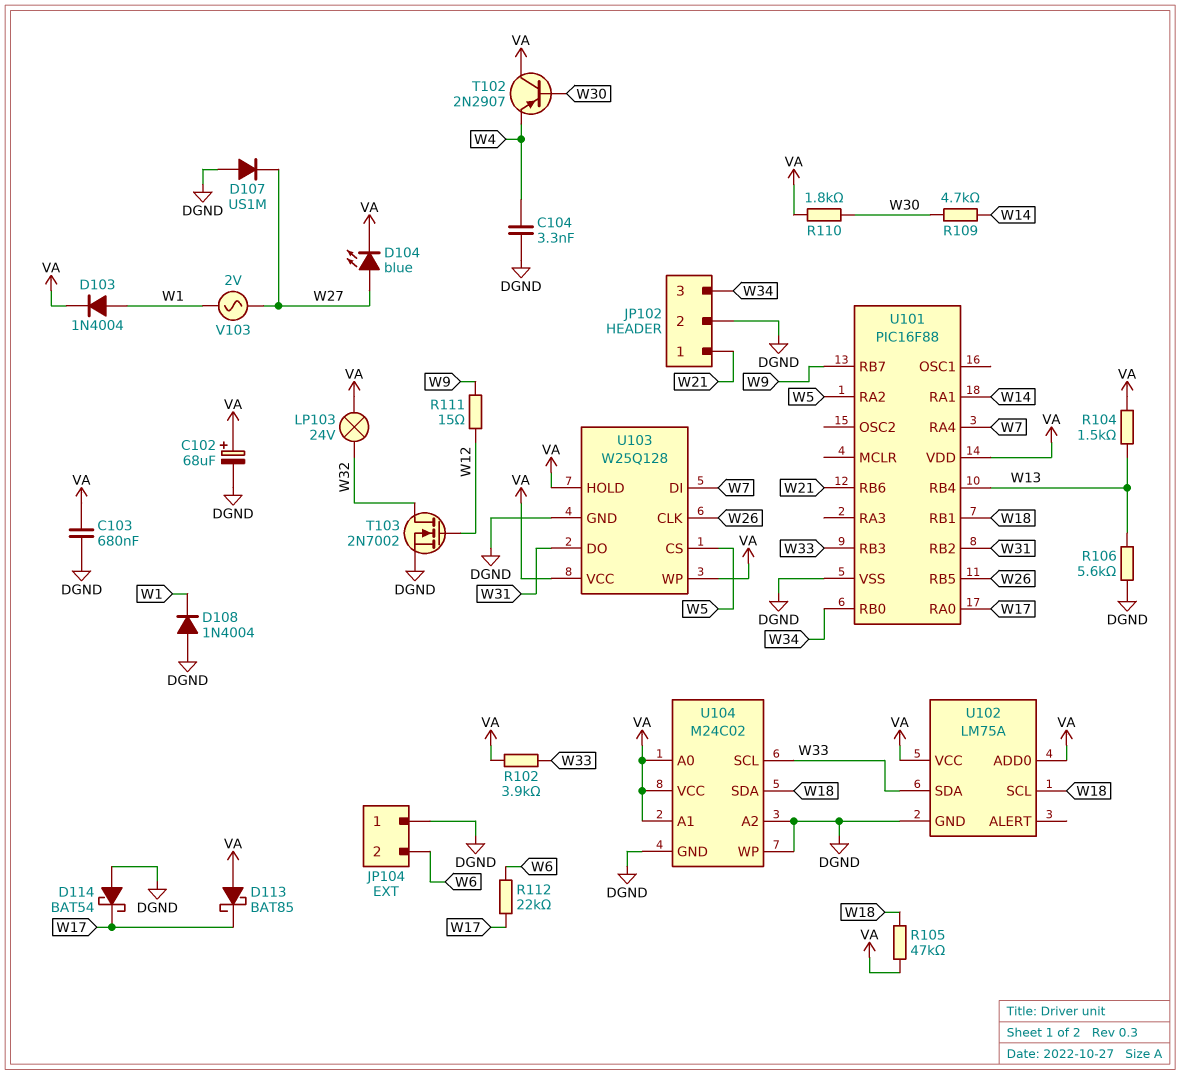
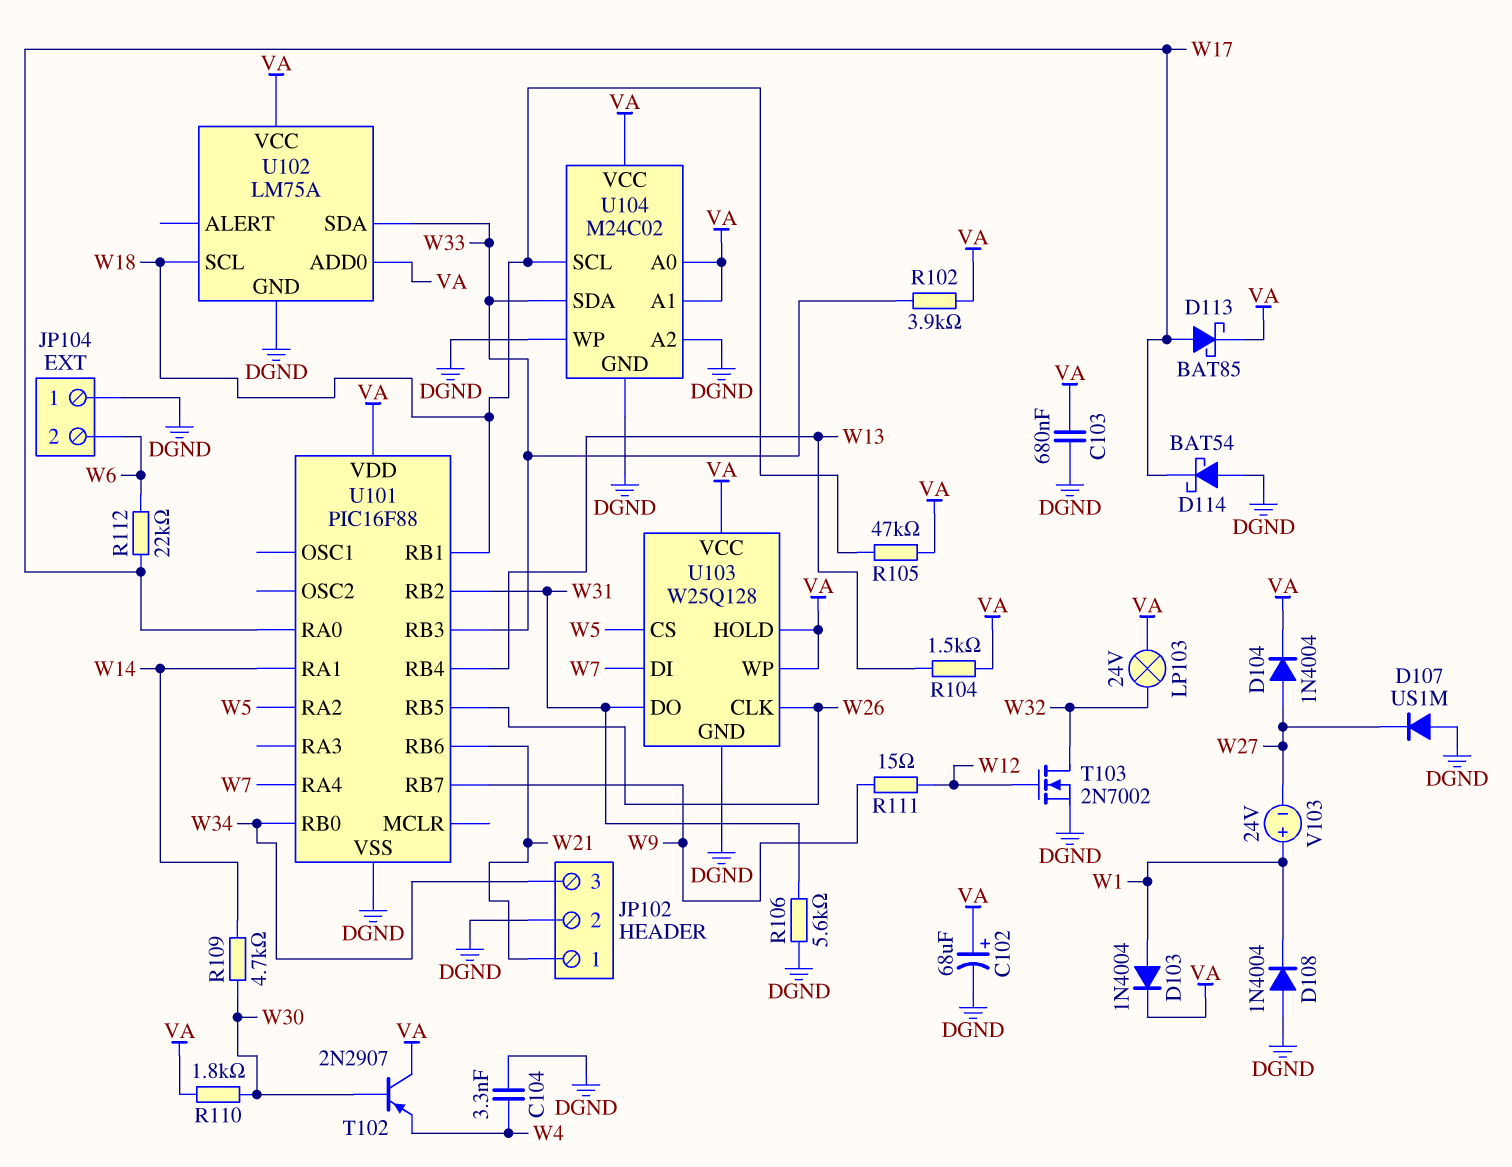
D104: LED blue (A W27, K VA) -> diode 1N4004 (A W27, K VA)
D113: schottky BAT85 (A VA, K W17) -> schottky BAT85 (A W17, K VA)
R106: 5.6k (DGND, W13) -> 5.6k (DGND, W31)
U104 pin SCL: W33 -> W18
U104 pin SDA: W18 -> W33
V103: AC 2V (W1, W27) -> 24V (plus W1, minus W27)

